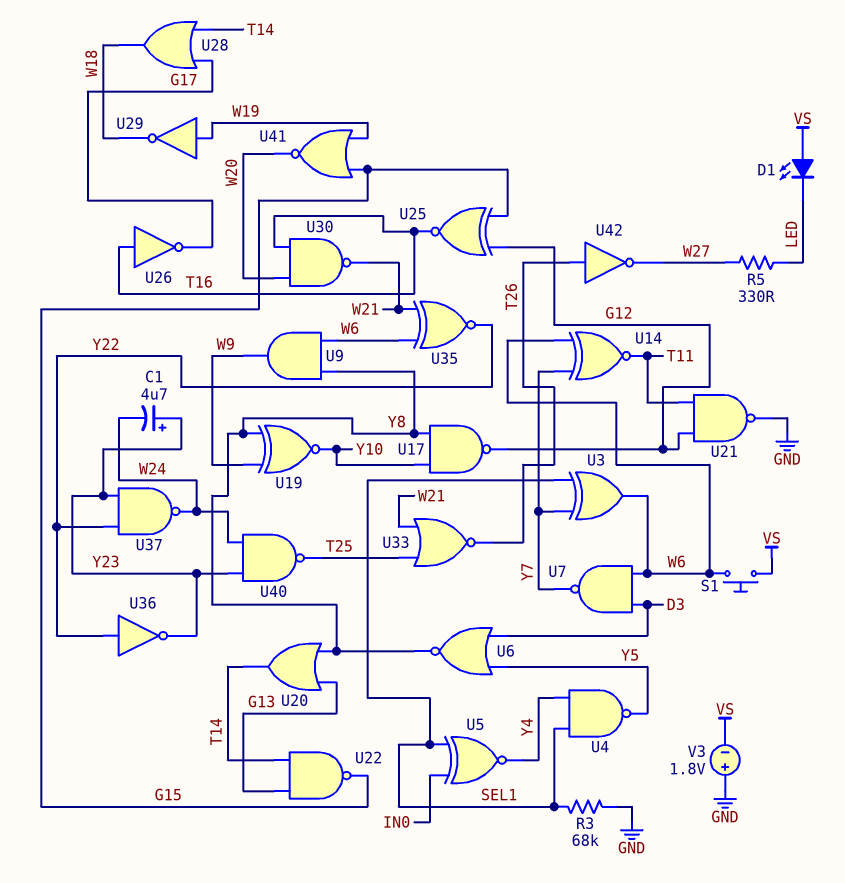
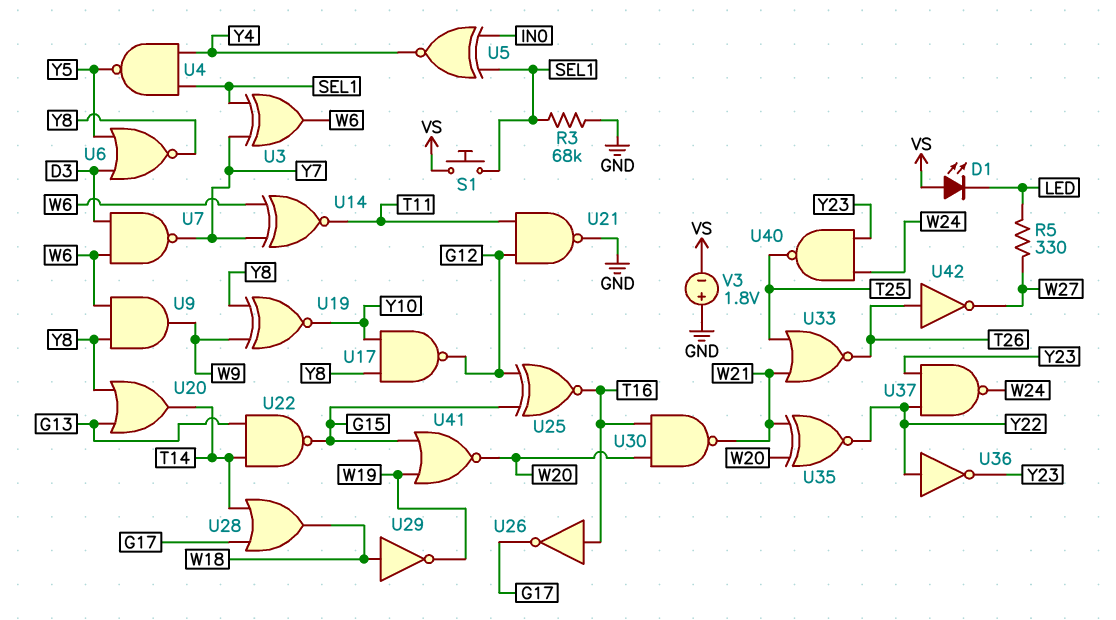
C1: 4.7uF (plus Y23, minus W24) -> none
S1: button (VS, W6) -> button (SEL1, VS)
U29: NOT (in W19, out W18) -> NOT (in W18, out W19)
U35: XNOR (in W6, in W21, out Y22) -> XNOR (in W20, in W21, out Y22)

